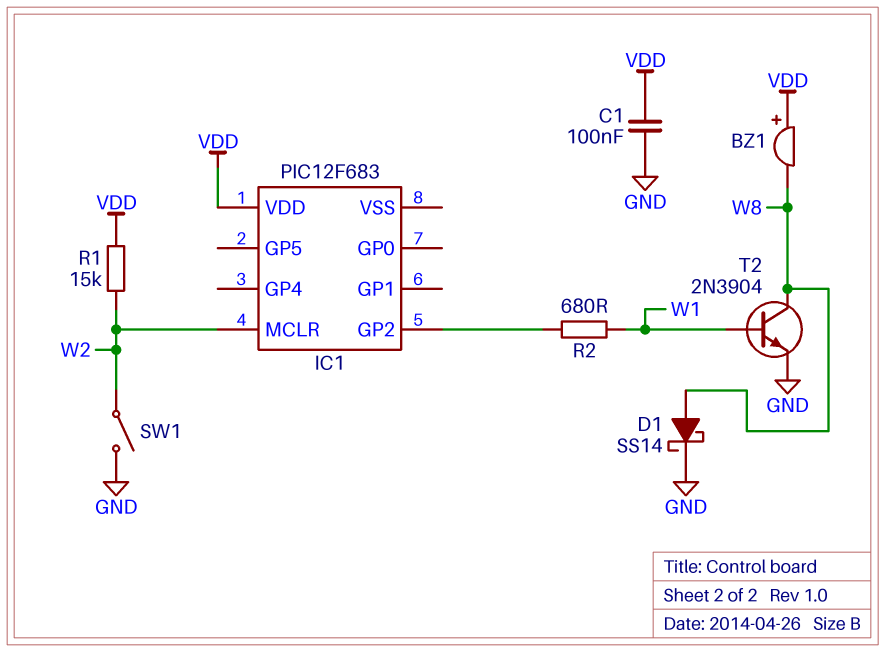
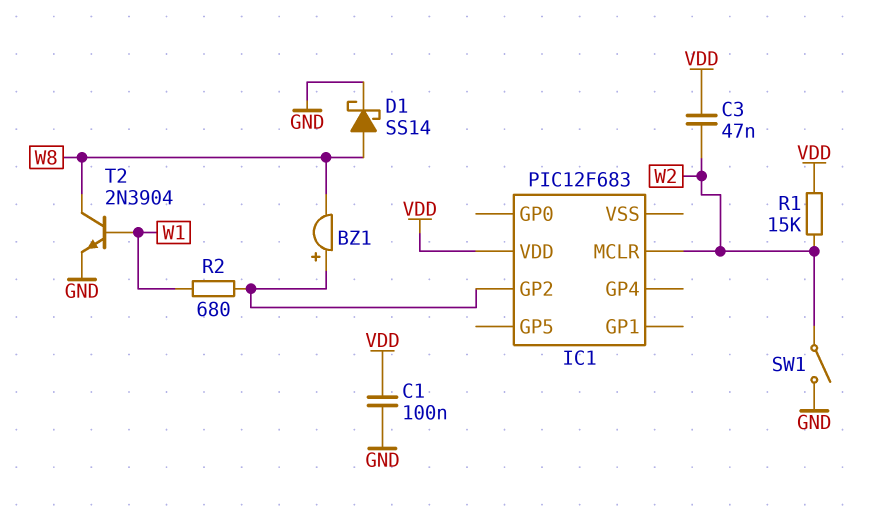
BZ1: buzzer (plus VDD, minus W8) -> buzzer (plus IC1/GP2, minus W8)
C3: none -> 47nF (VDD, W2)

